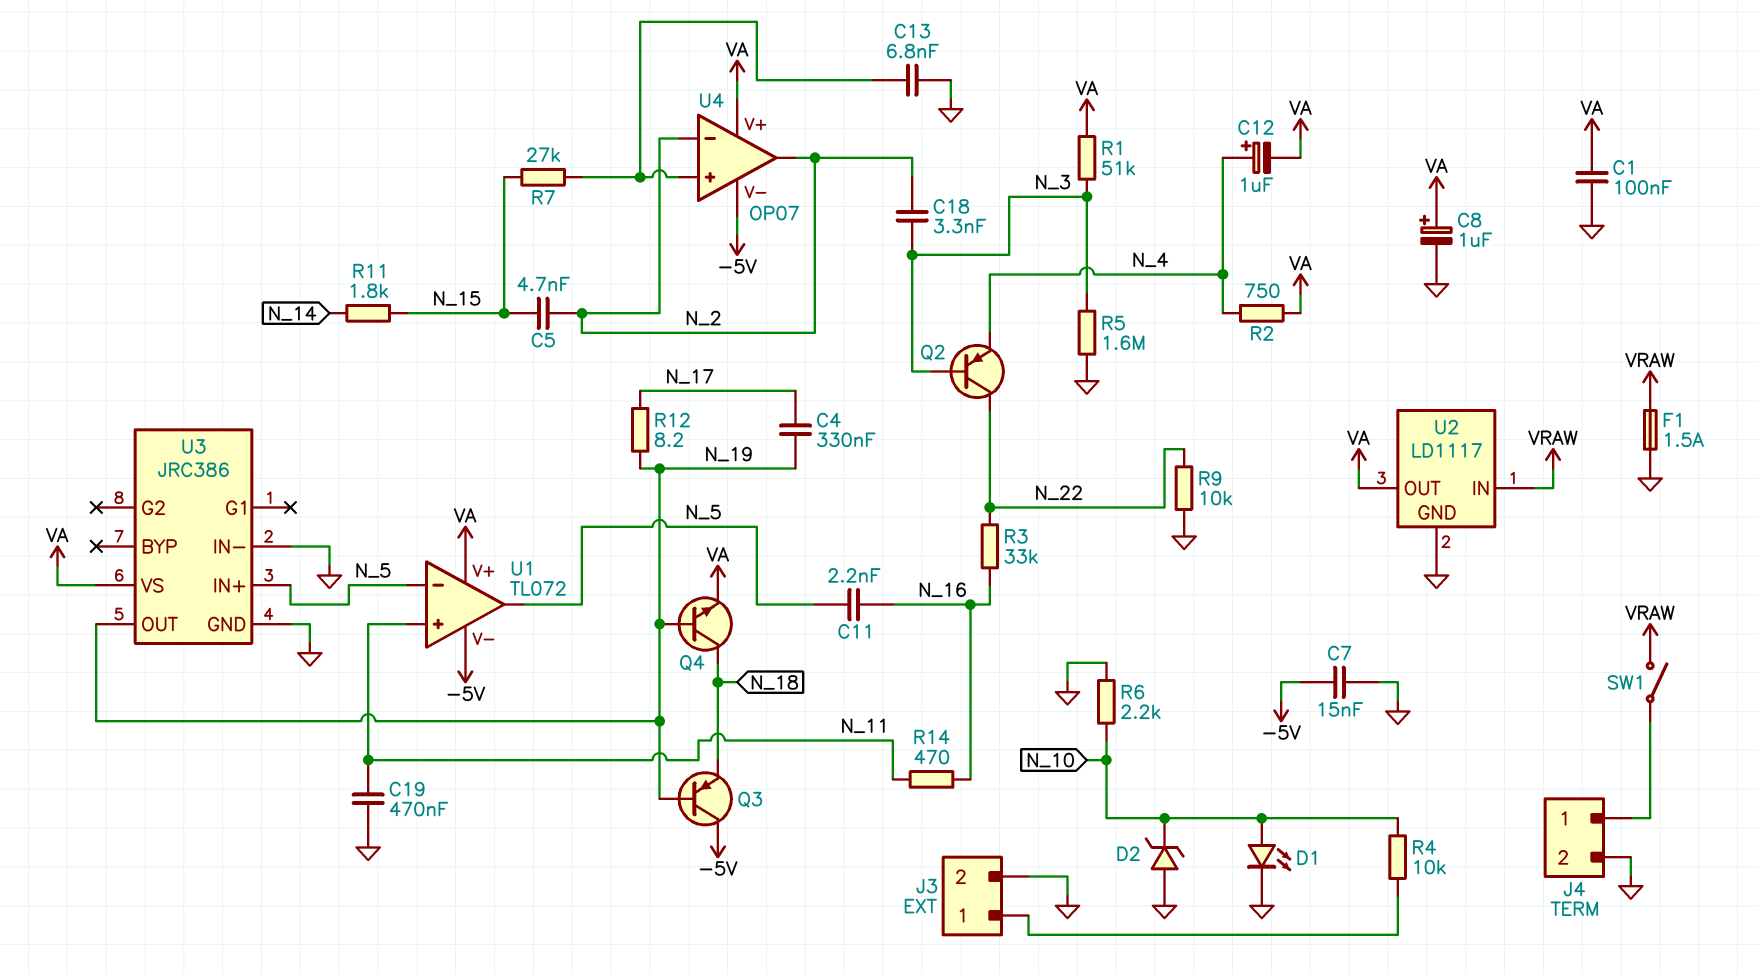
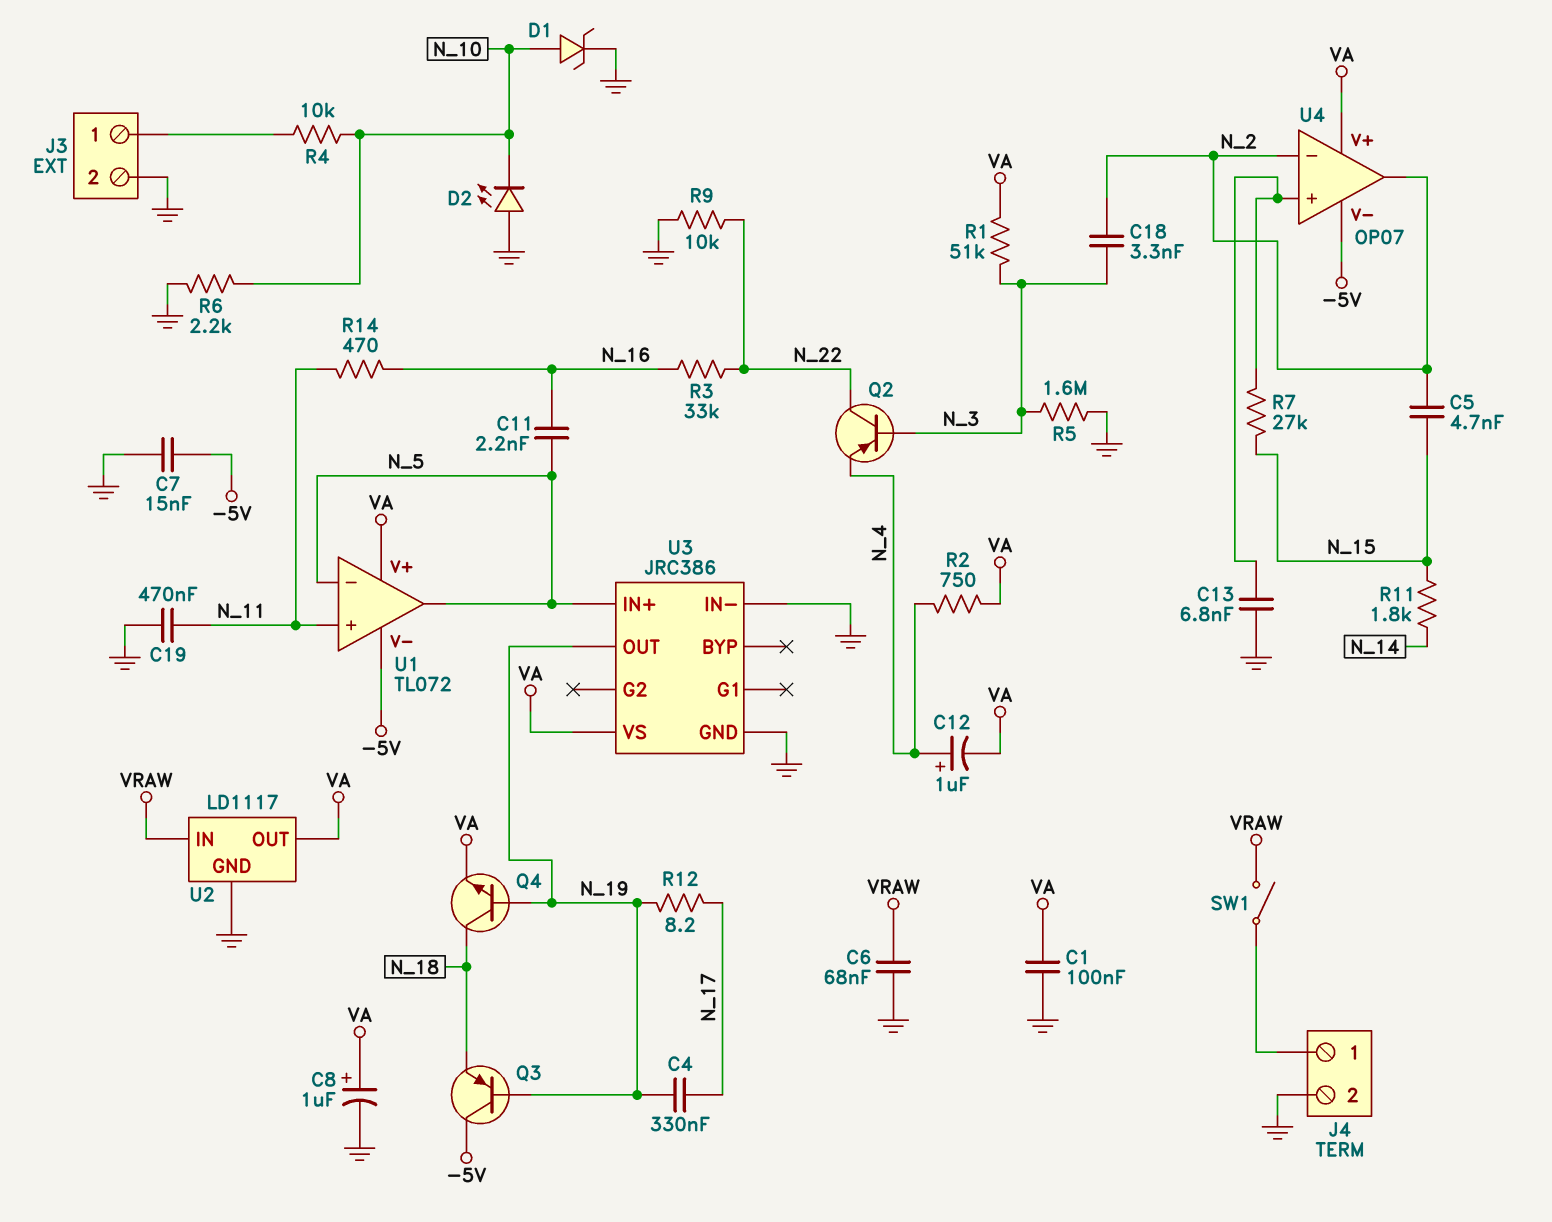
C6: none -> 68nF (GND, VRAW)
D1: LED (A N_10, K GND) -> zener (A N_10, K GND)
D2: zener (A GND, K N_10) -> LED (A GND, K N_10)
F1: 1.5A (GND, VRAW) -> none

